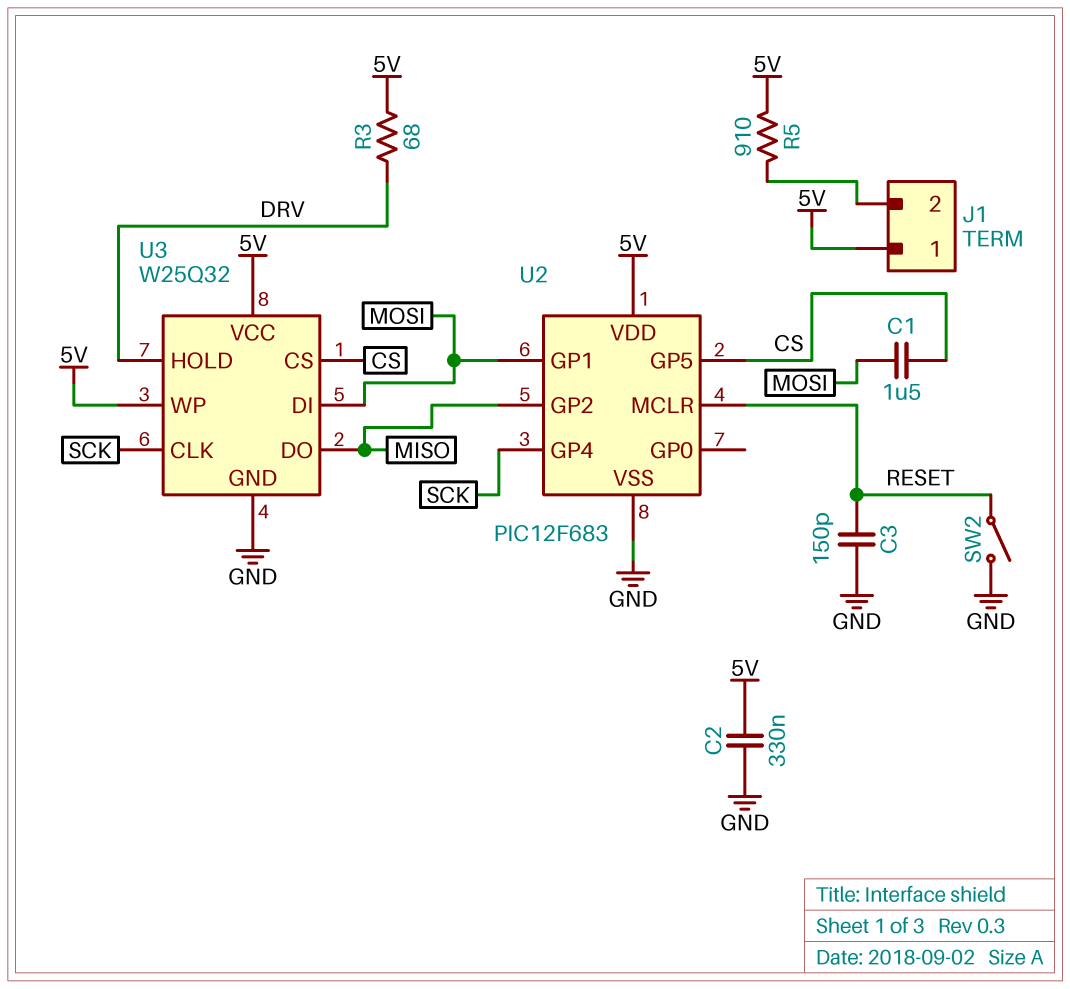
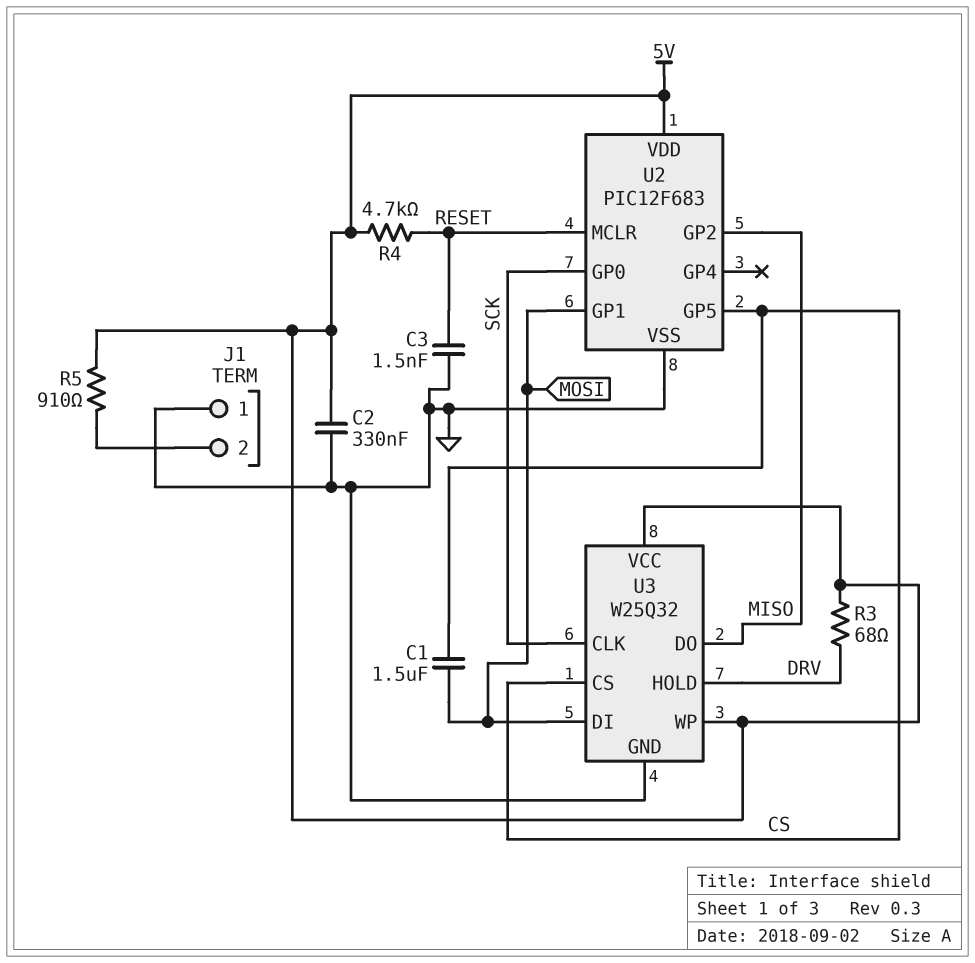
C3: 150pF (GND, RESET) -> 1.5nF (GND, RESET)
J1 pin 1: 5V -> GND
R4: none -> 4.7k (5V, RESET)
SW2: switch (GND, RESET) -> none
U2 pin GP0: none -> SCK
U2 pin GP4: SCK -> none

